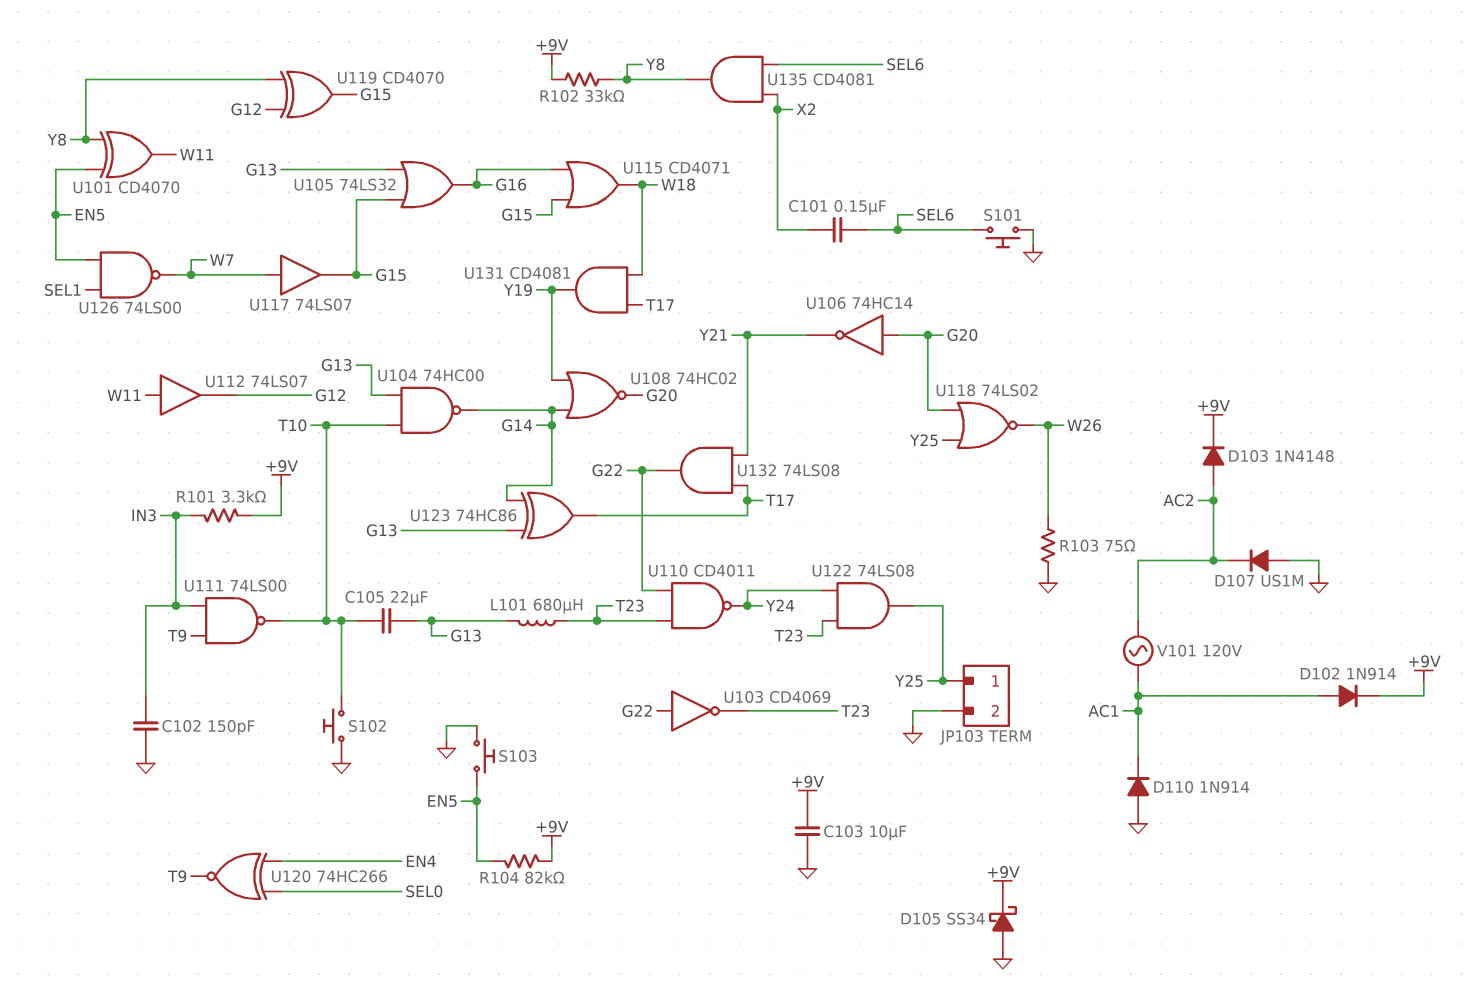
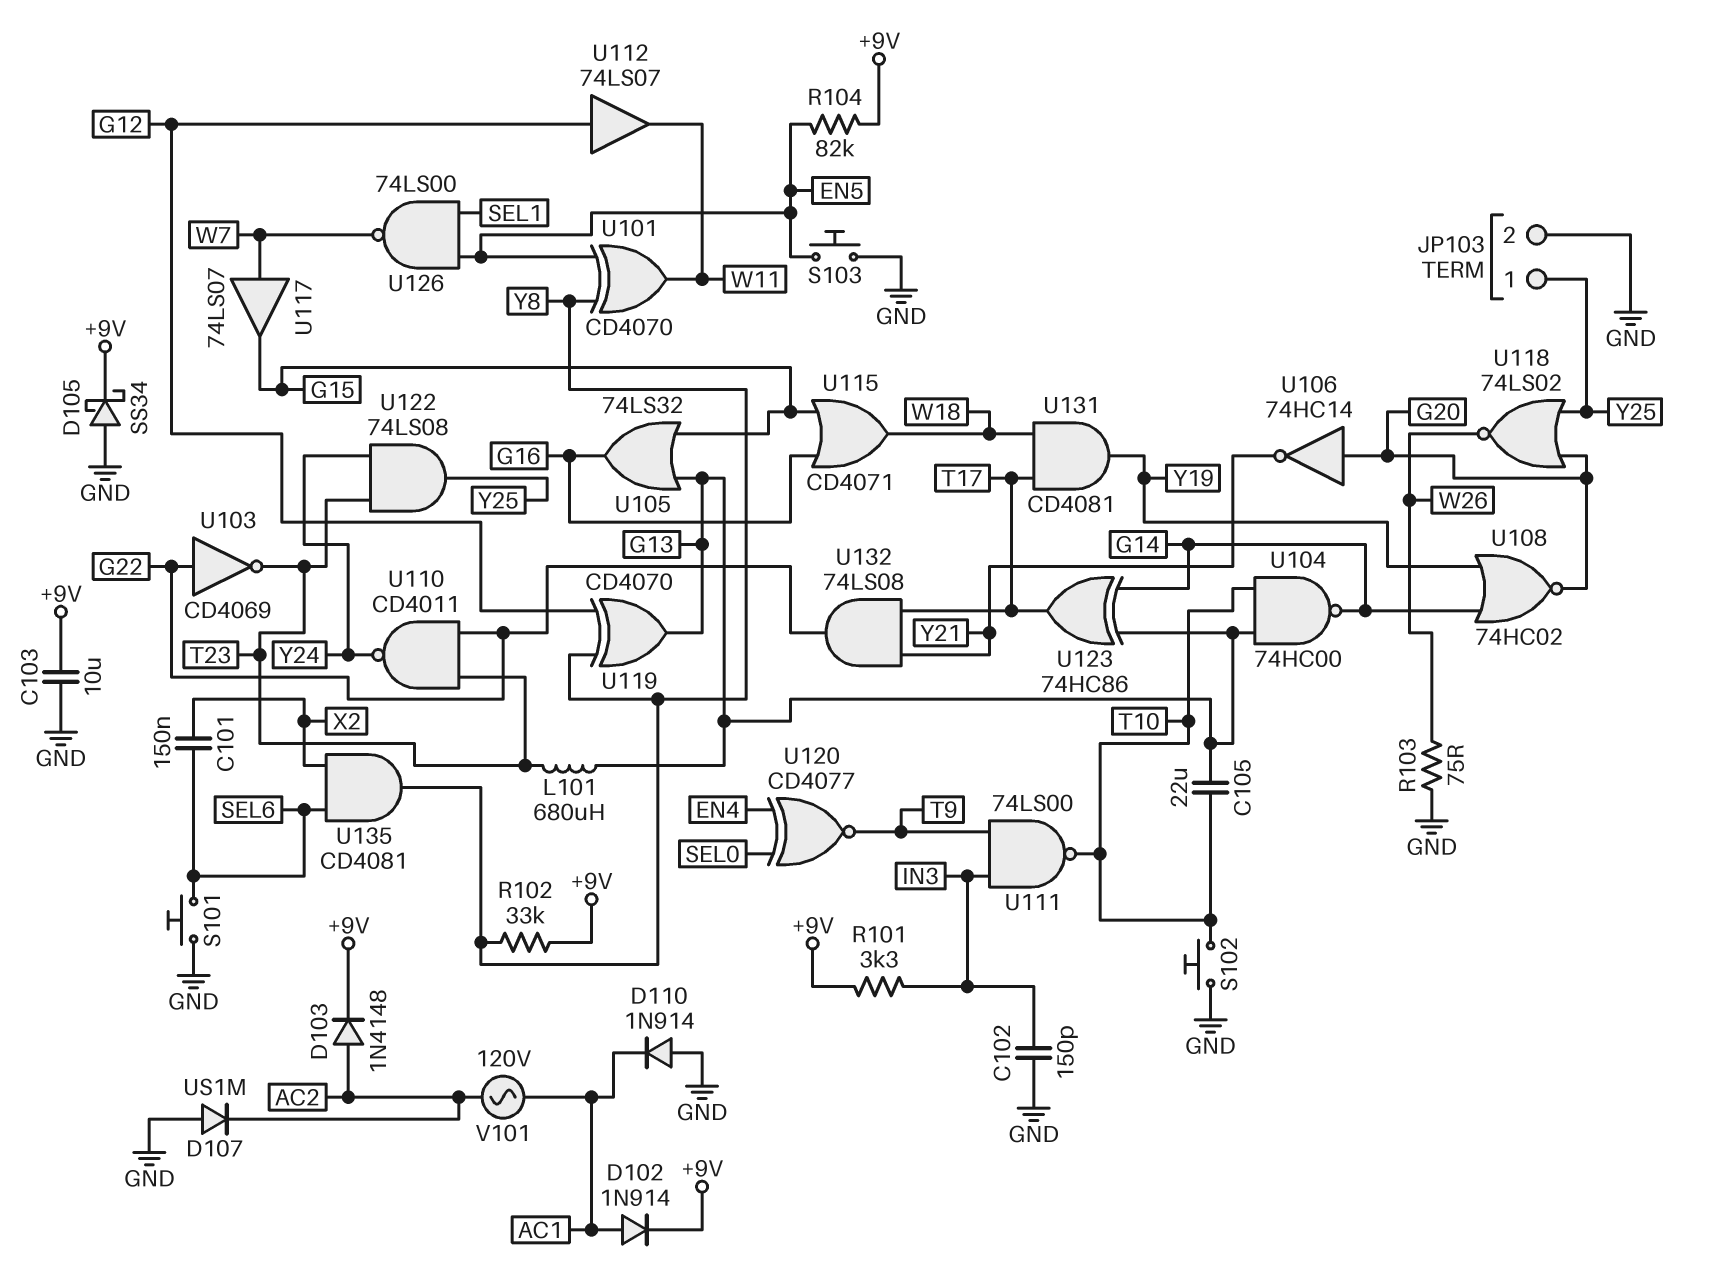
U112: buffer 74LS07 (in W11, out G12) -> buffer 74LS07 (in G12, out W11)
U119: XOR CD4070 (in G12, in Y8, out G15) -> XOR CD4070 (in G12, in Y8, out G13)
U120: XNOR 74HC266 (in EN4, in SEL0, out T9) -> XNOR CD4077 (in EN4, in SEL0, out T9)

